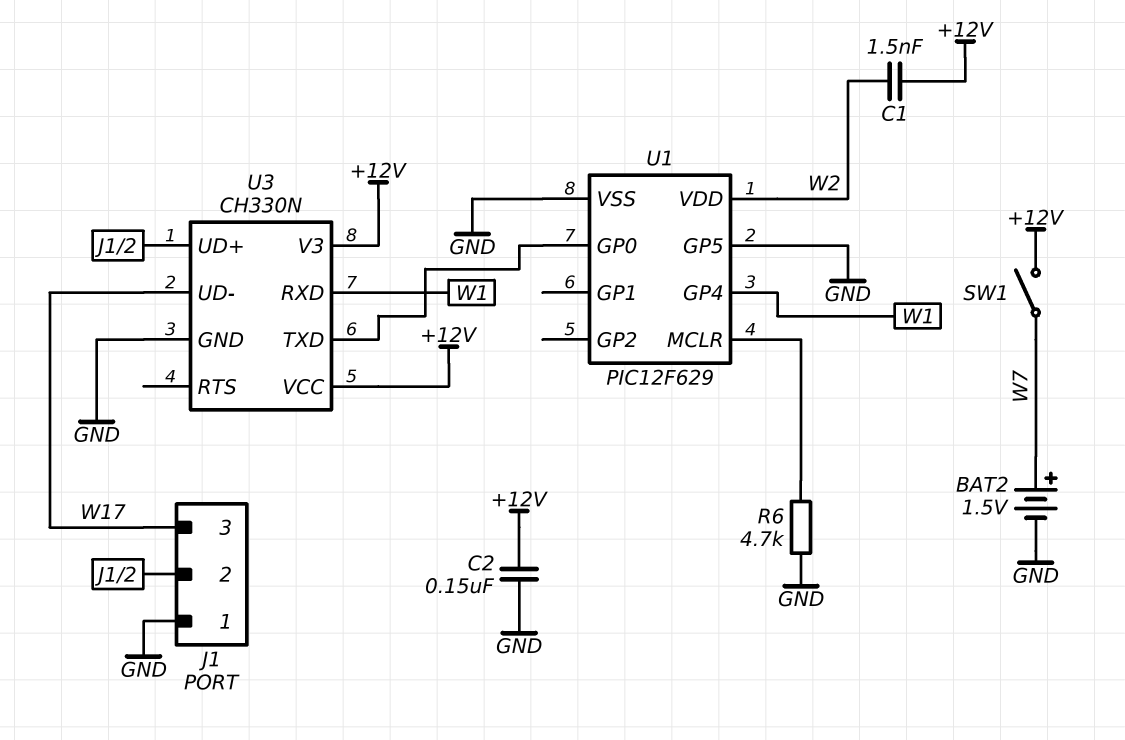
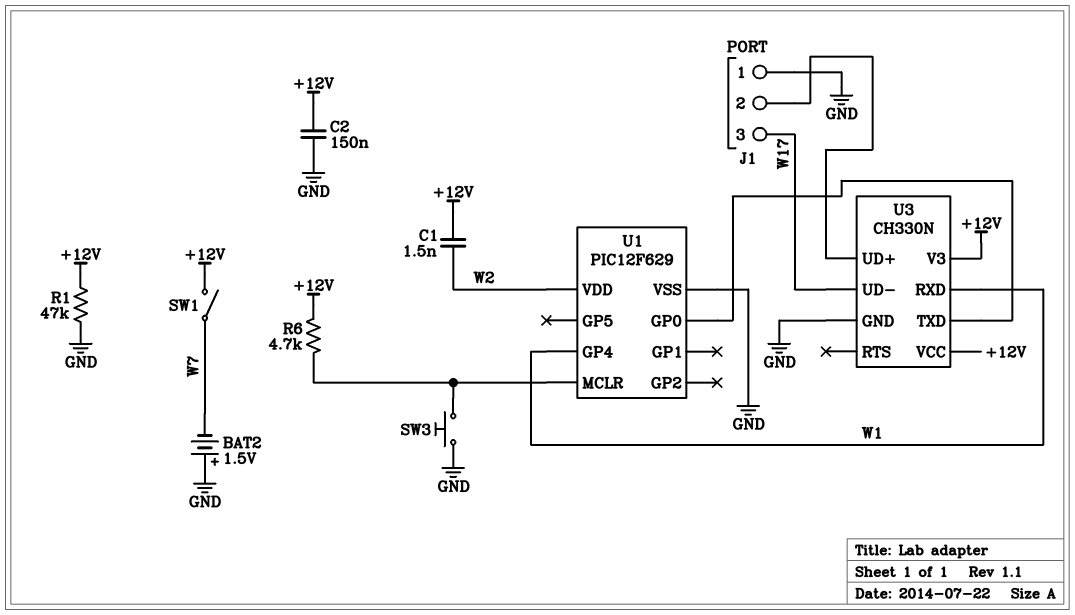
BAT2: 1.5V (plus W7, minus GND) -> 1.5V (plus GND, minus W7)
R1: none -> 47k (+12V, GND)
R6: 4.7k (GND, U1/MCLR) -> 4.7k (+12V, U1/MCLR)
SW3: none -> button (GND, U1/MCLR)
U1 pin GP5: GND -> none

